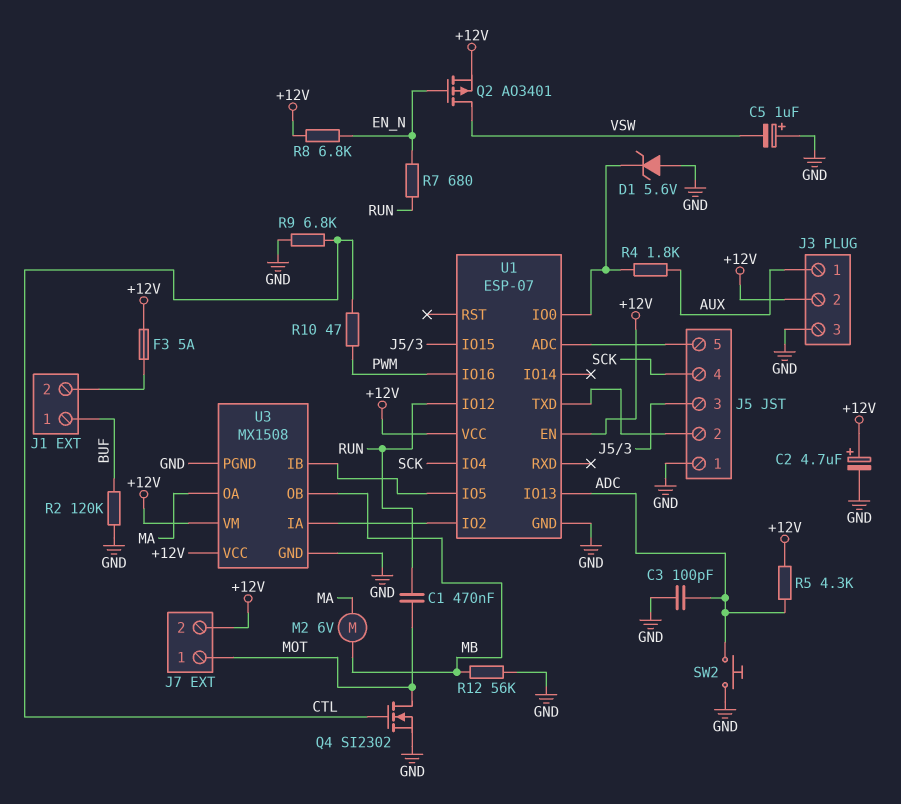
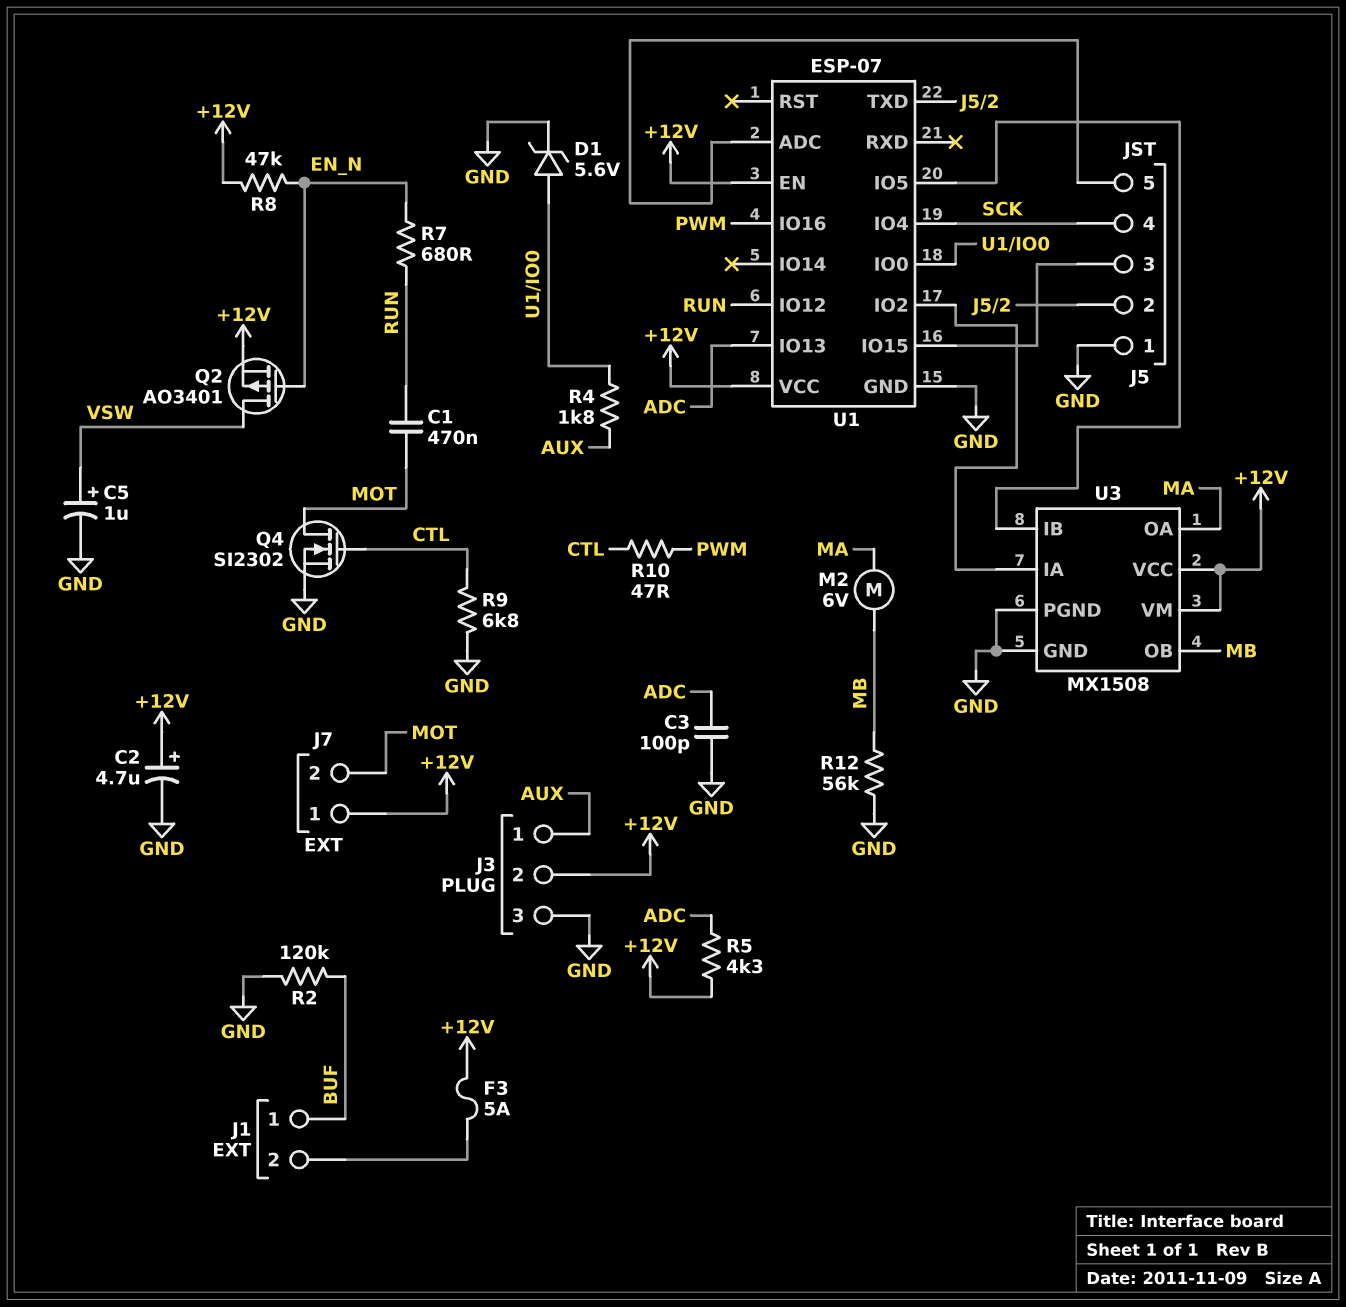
C5: 1uF (plus GND, minus VSW) -> 1uF (plus VSW, minus GND)
D1: zener 5.6V (A GND, K U1/IO0) -> zener 5.6V (A U1/IO0, K GND)
J7 pin 1: MOT -> +12V
J7 pin 2: +12V -> MOT
R8: 6.8k (+12V, EN_N) -> 47k (+12V, EN_N)
SW2: button (ADC, GND) -> none

